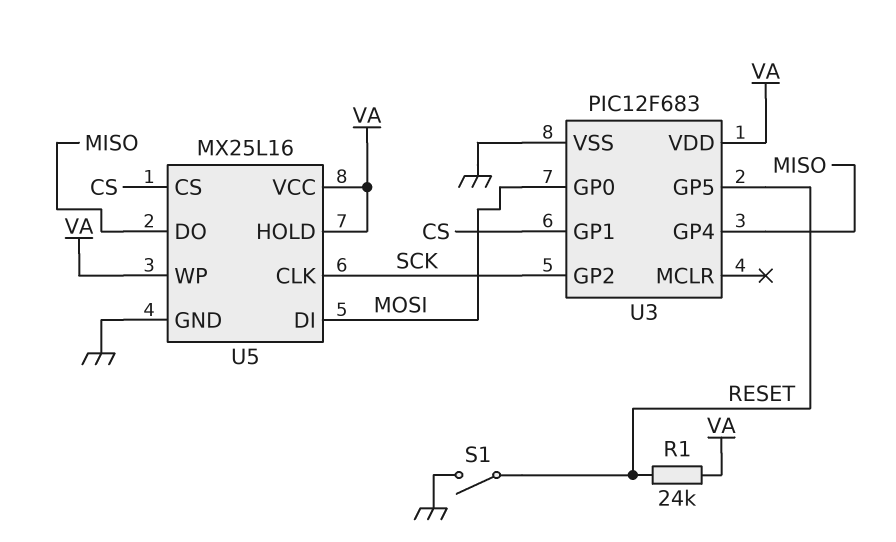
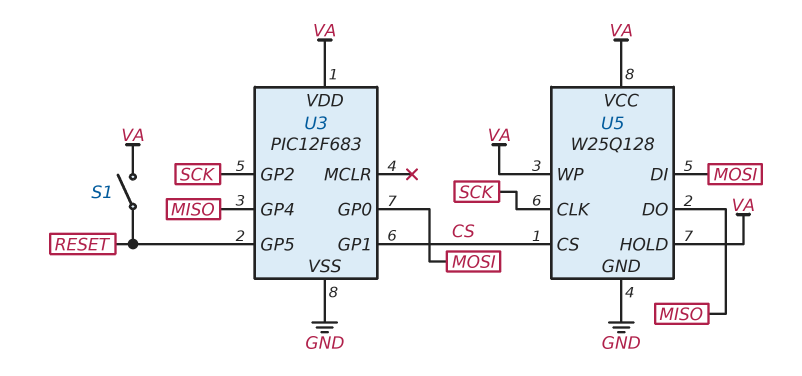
R1: 24k (RESET, VA) -> none
S1: switch (GND, RESET) -> switch (RESET, VA)
U5: MX25L16 -> W25Q128

